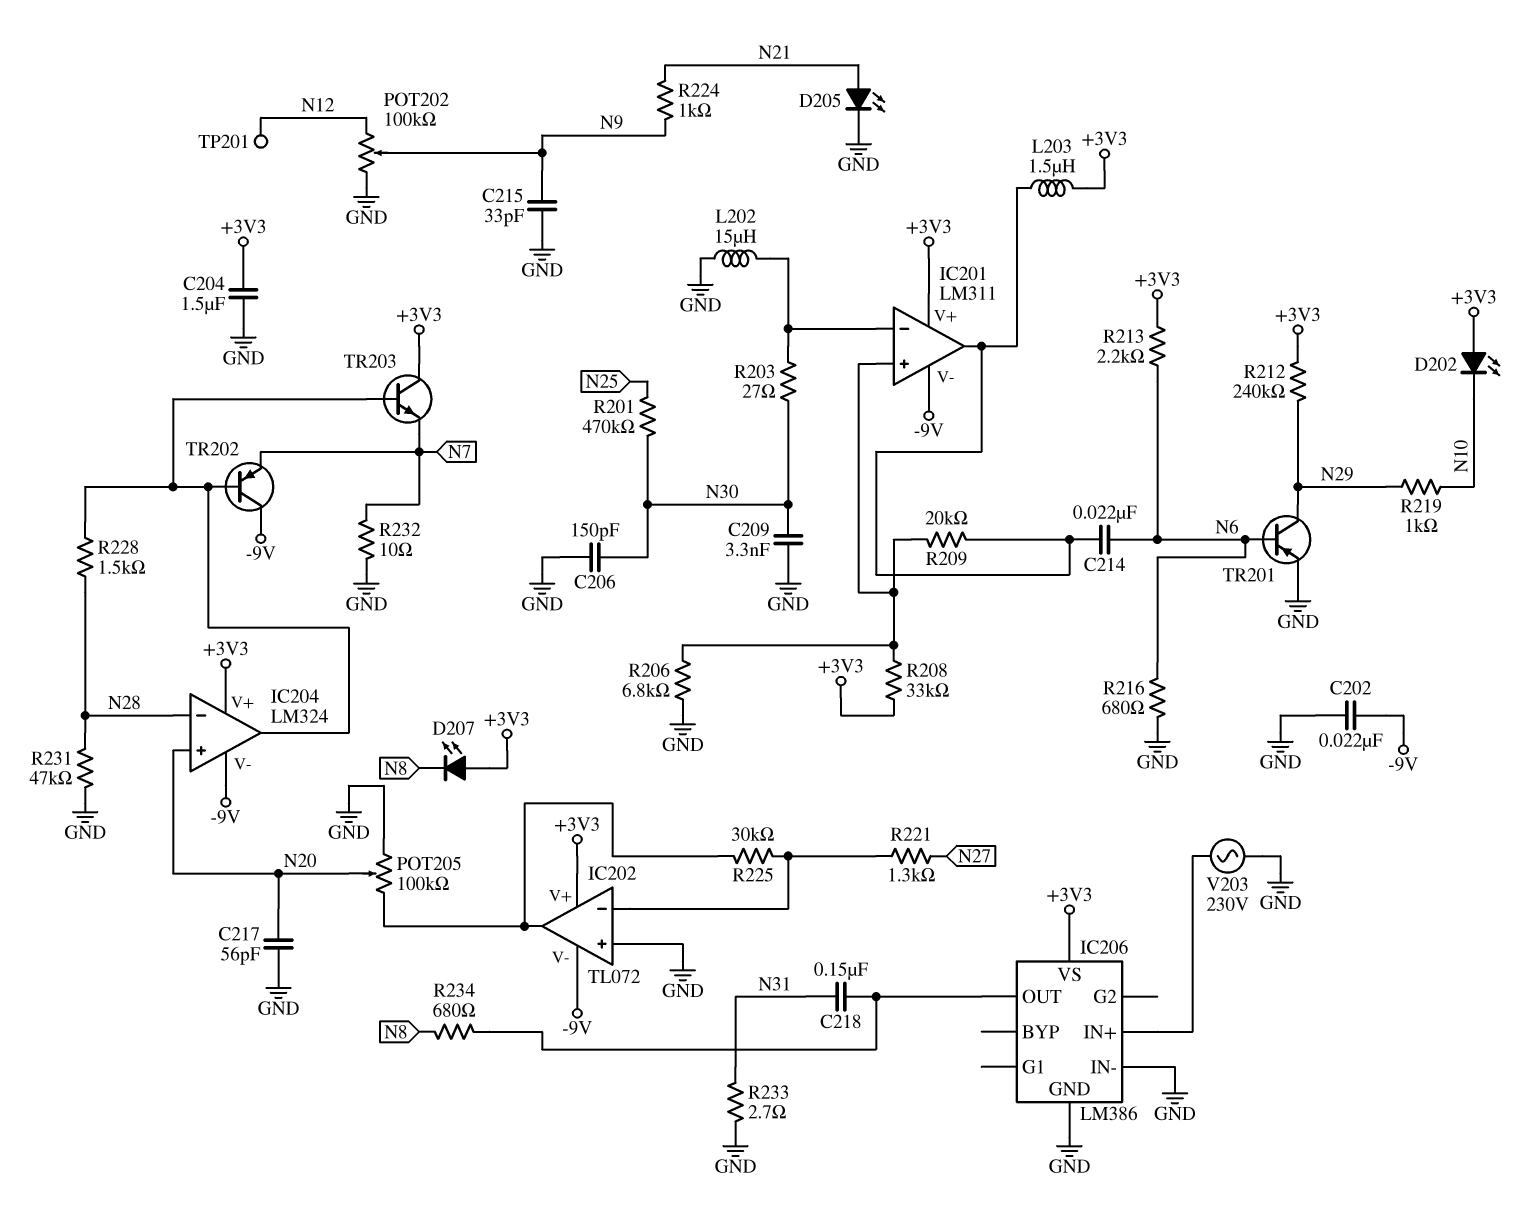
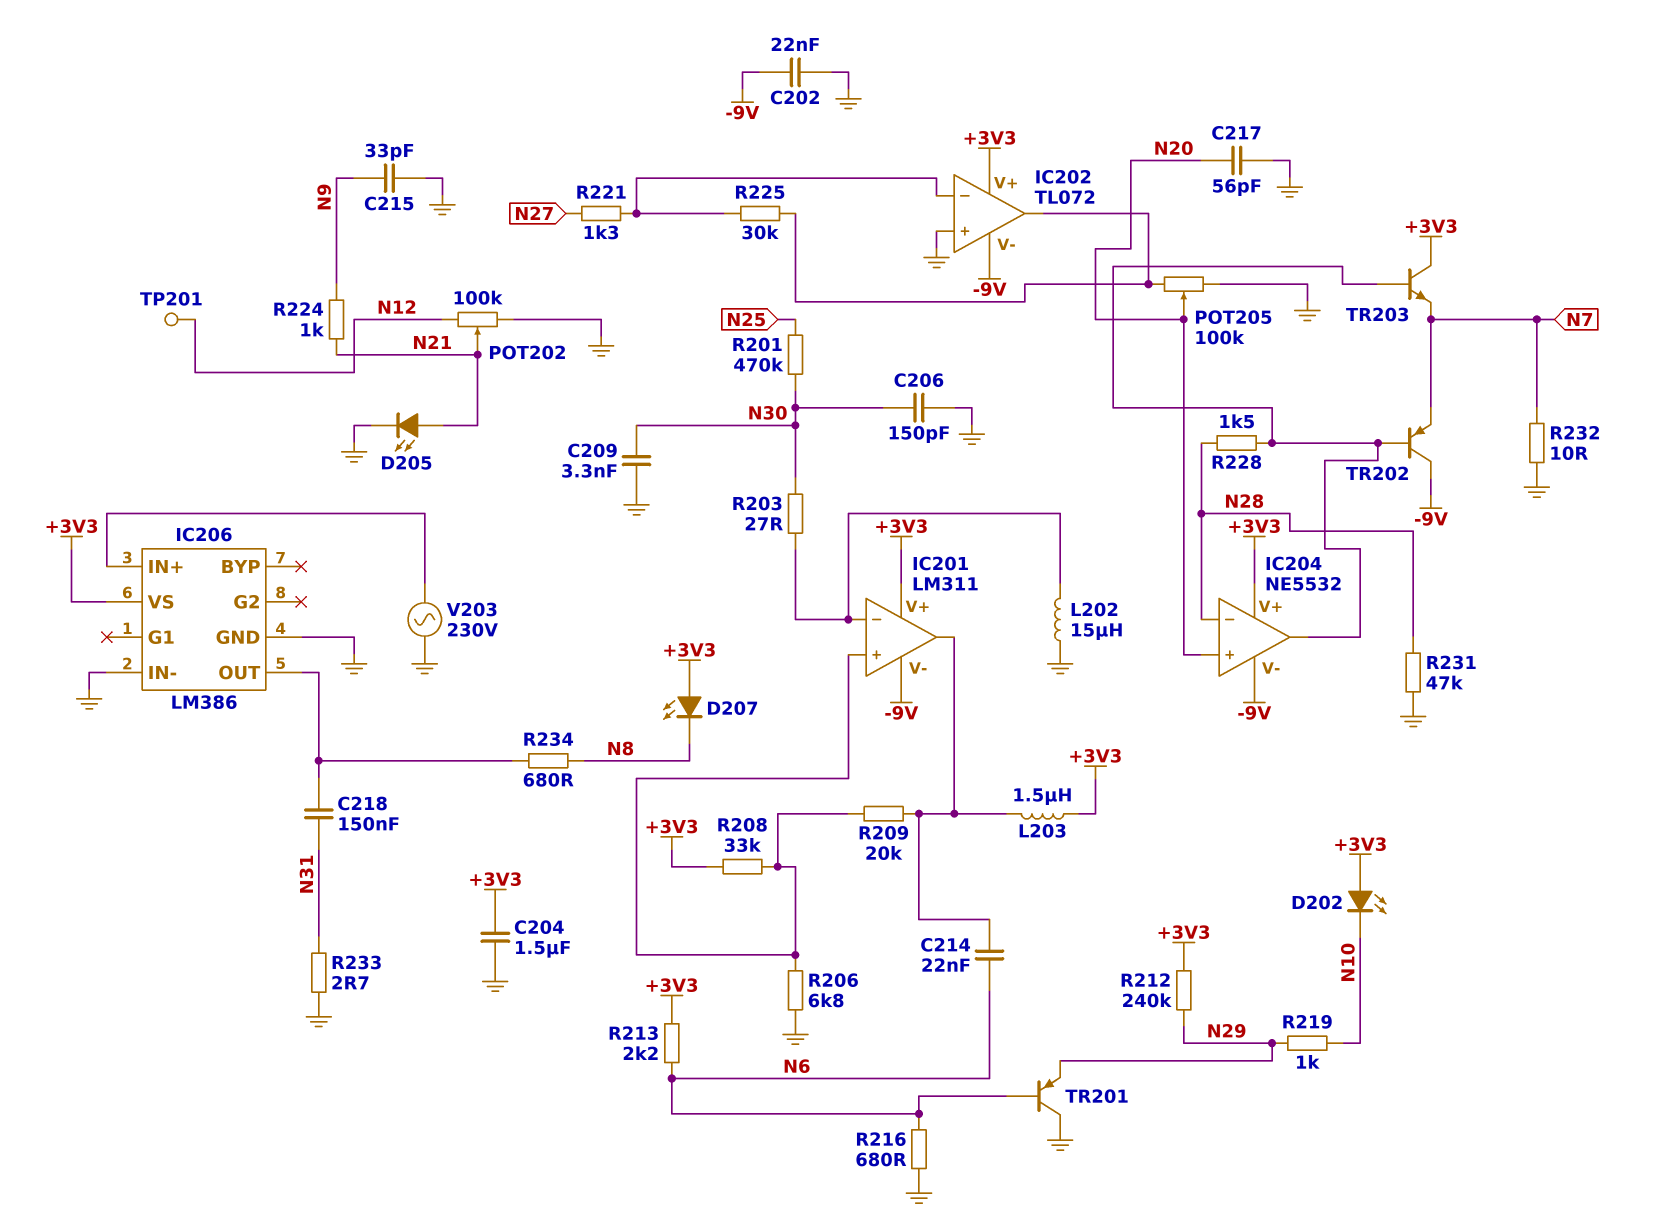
IC204: LM324 -> NE5532
POT202: 100k (GND, N12, wiper N9) -> 100k (GND, N12, wiper N21)
TR201: PNP (B N6, C N29, E GND) -> PNP (B N6, C GND, E N29)

